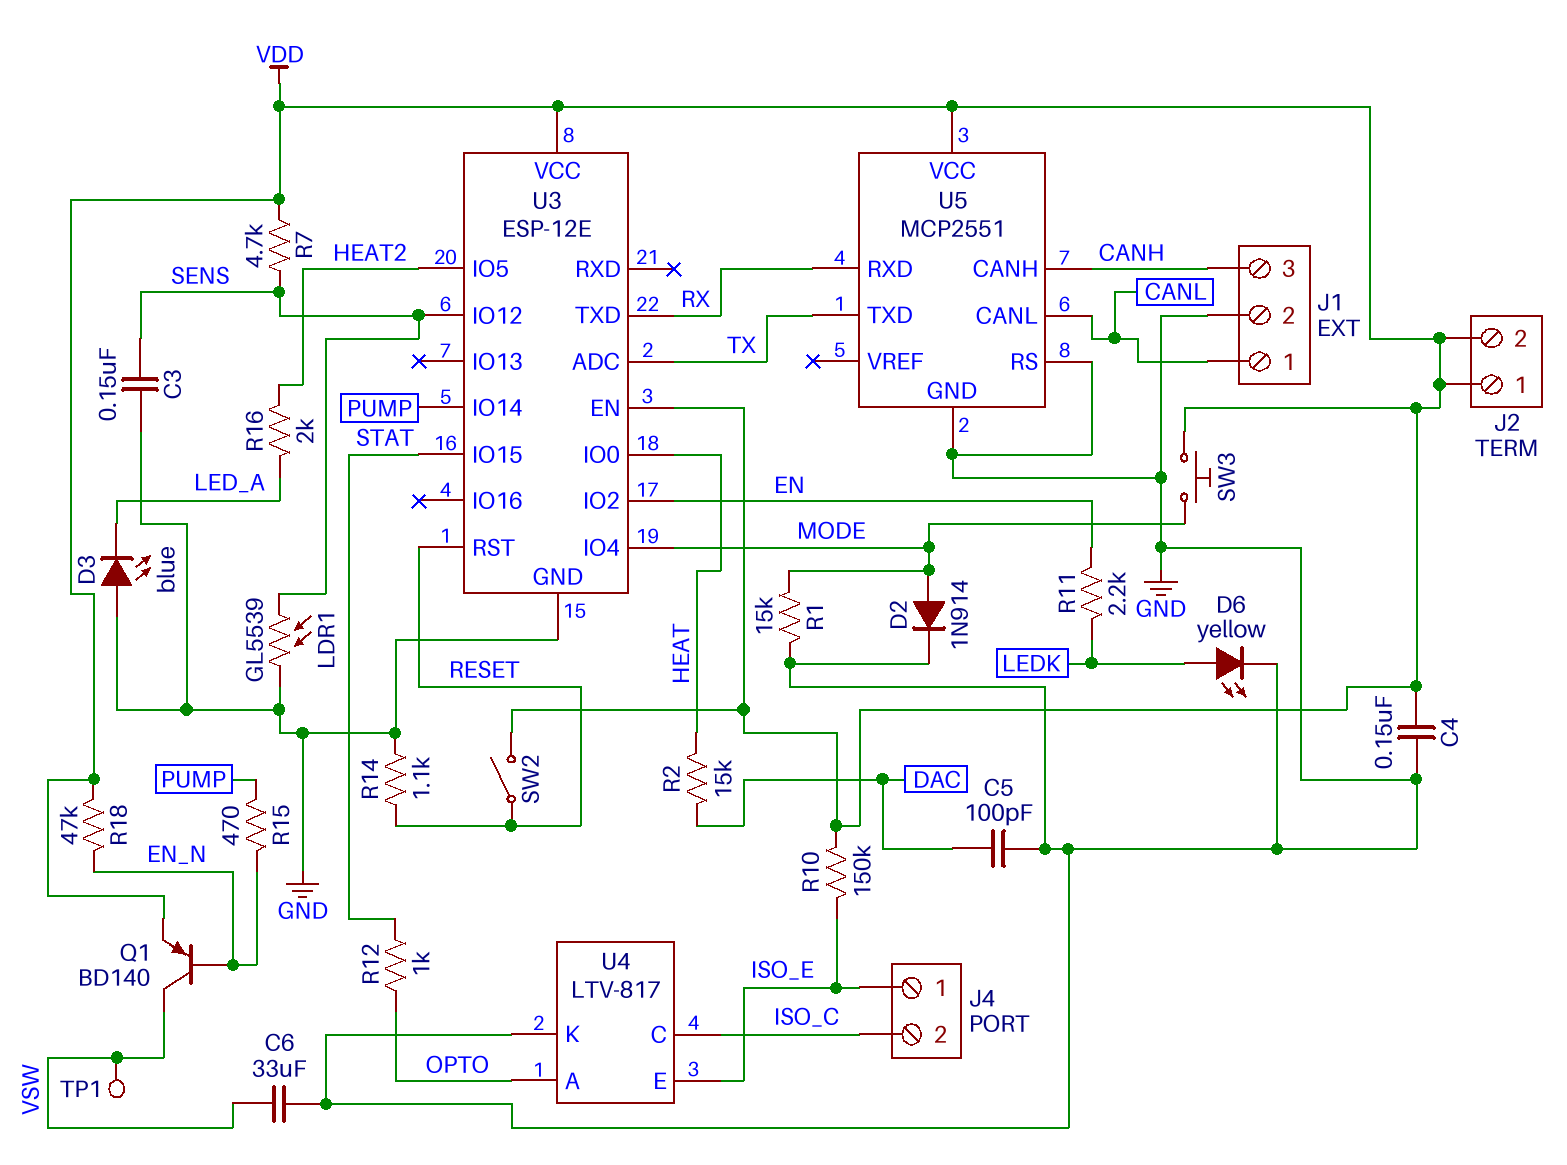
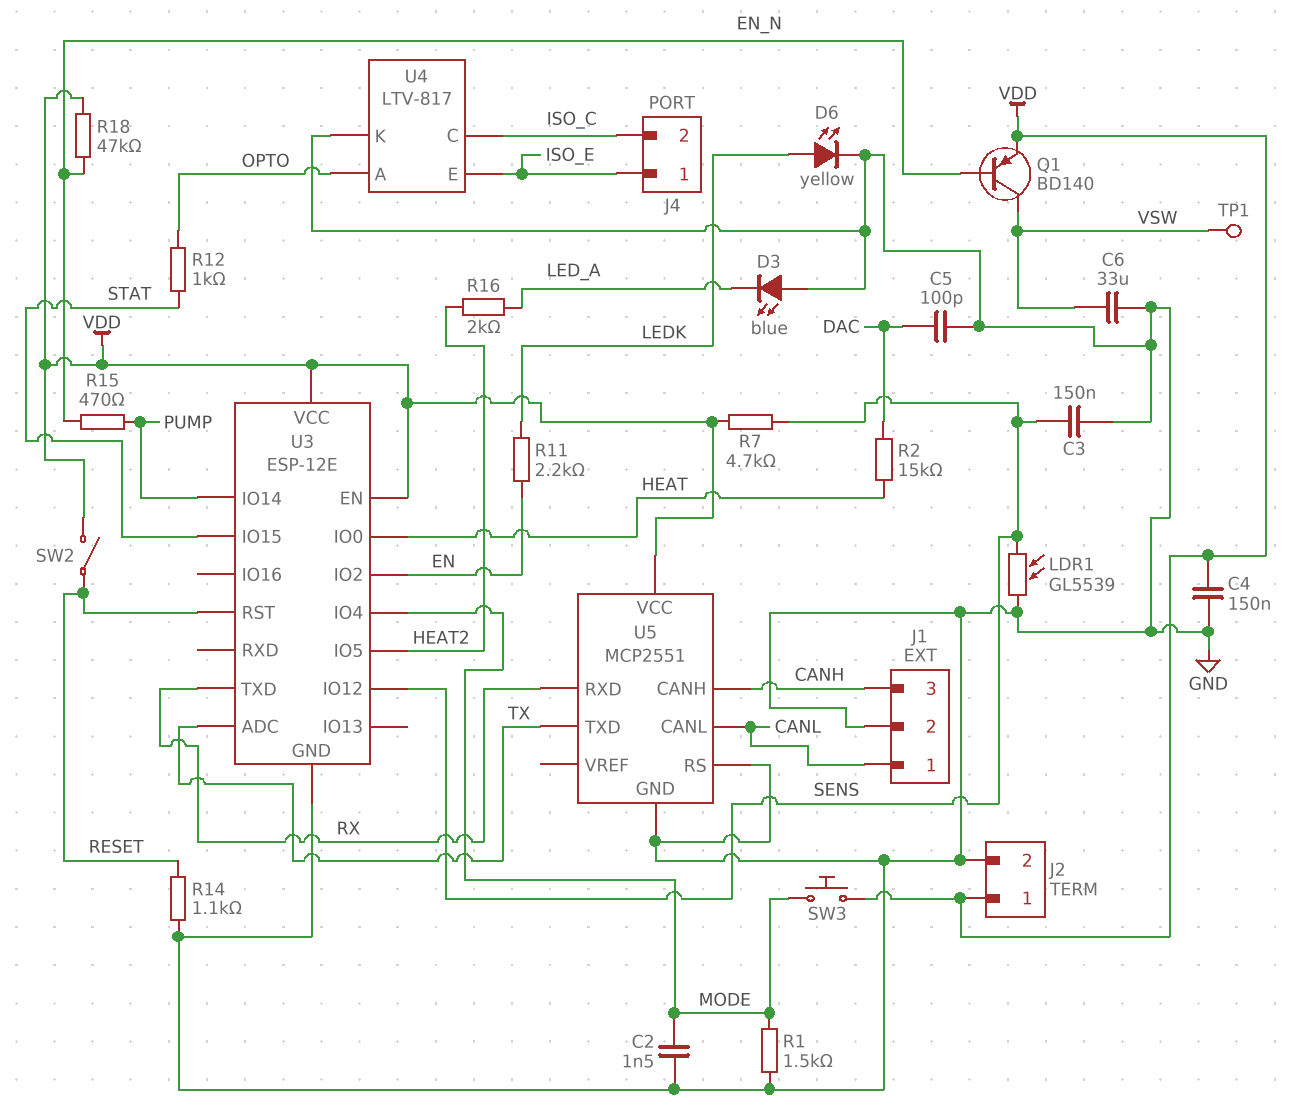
C2: none -> 1.5nF (GND, MODE)
D2: diode 1N914 (A MODE, K GND) -> none
J2 pin 2: VDD -> GND
R1: 15k (GND, MODE) -> 1.5k (GND, MODE)
R10: 150k (ISO_E, VDD) -> none

